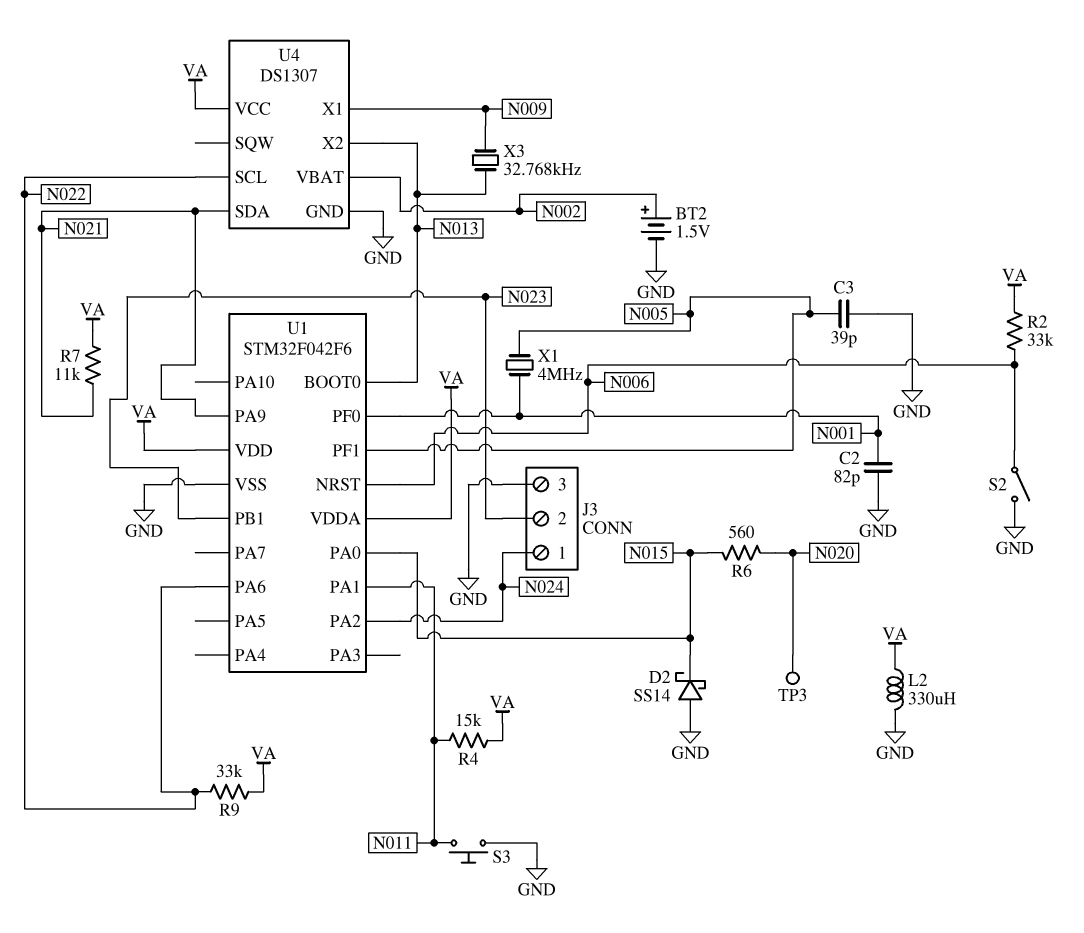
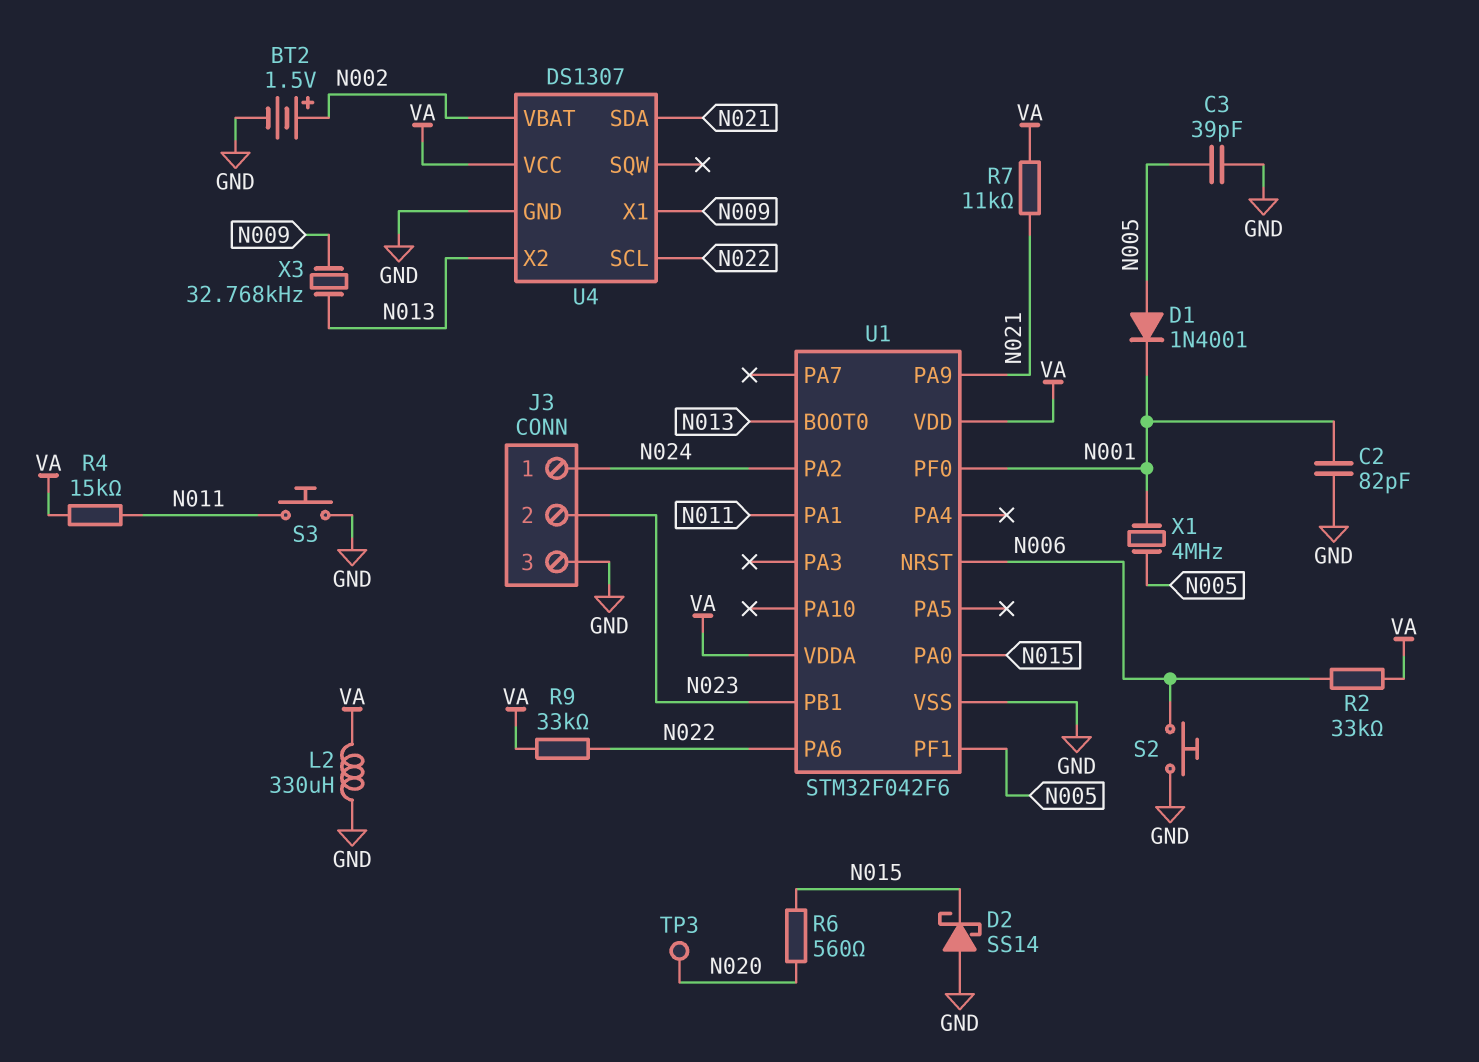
D1: none -> diode 1N4001 (A N005, K N001)
S2: switch (GND, N006) -> button (GND, N006)

